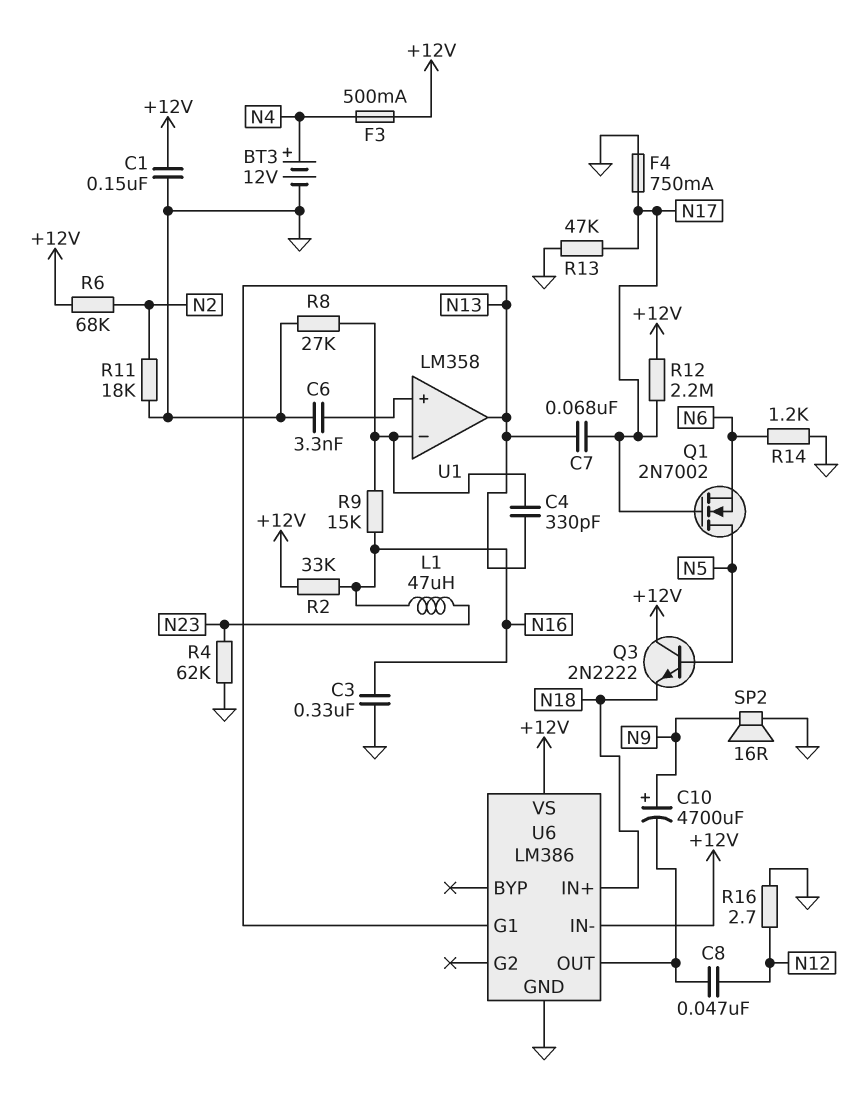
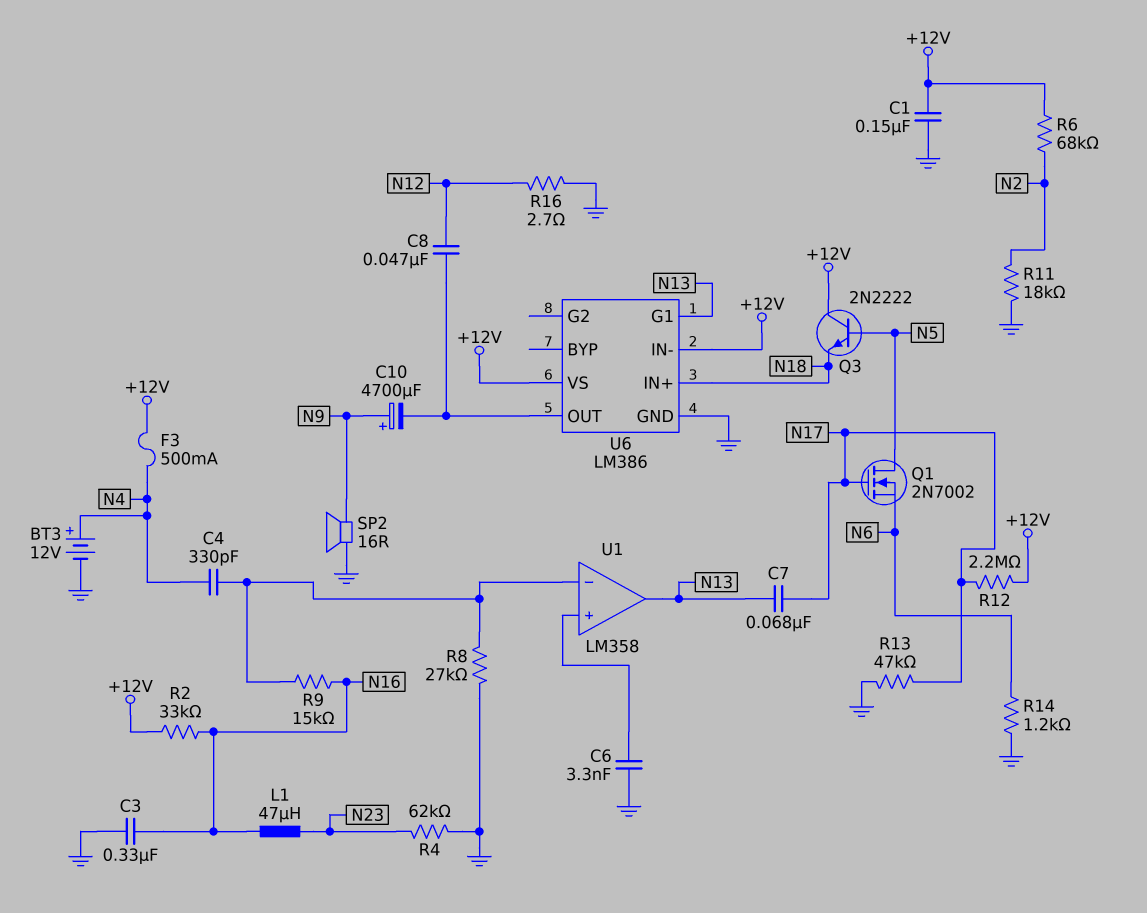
C4: 330pF (N13, U1/in-) -> 330pF (N4, U1/in-)
F4: 750mA (GND, N17) -> none

